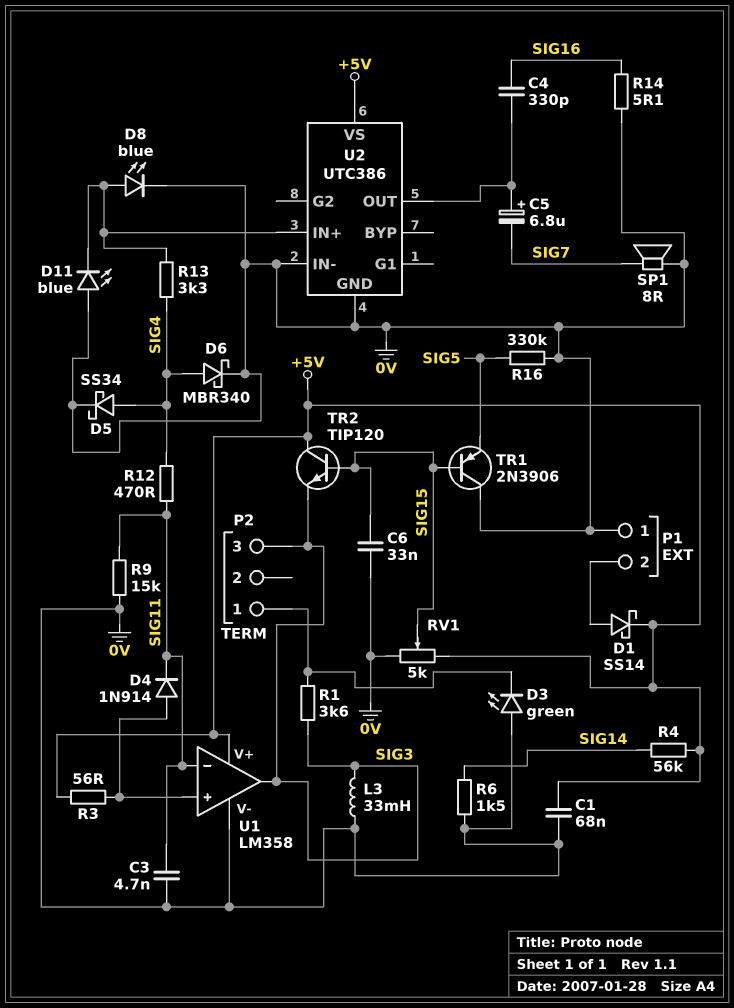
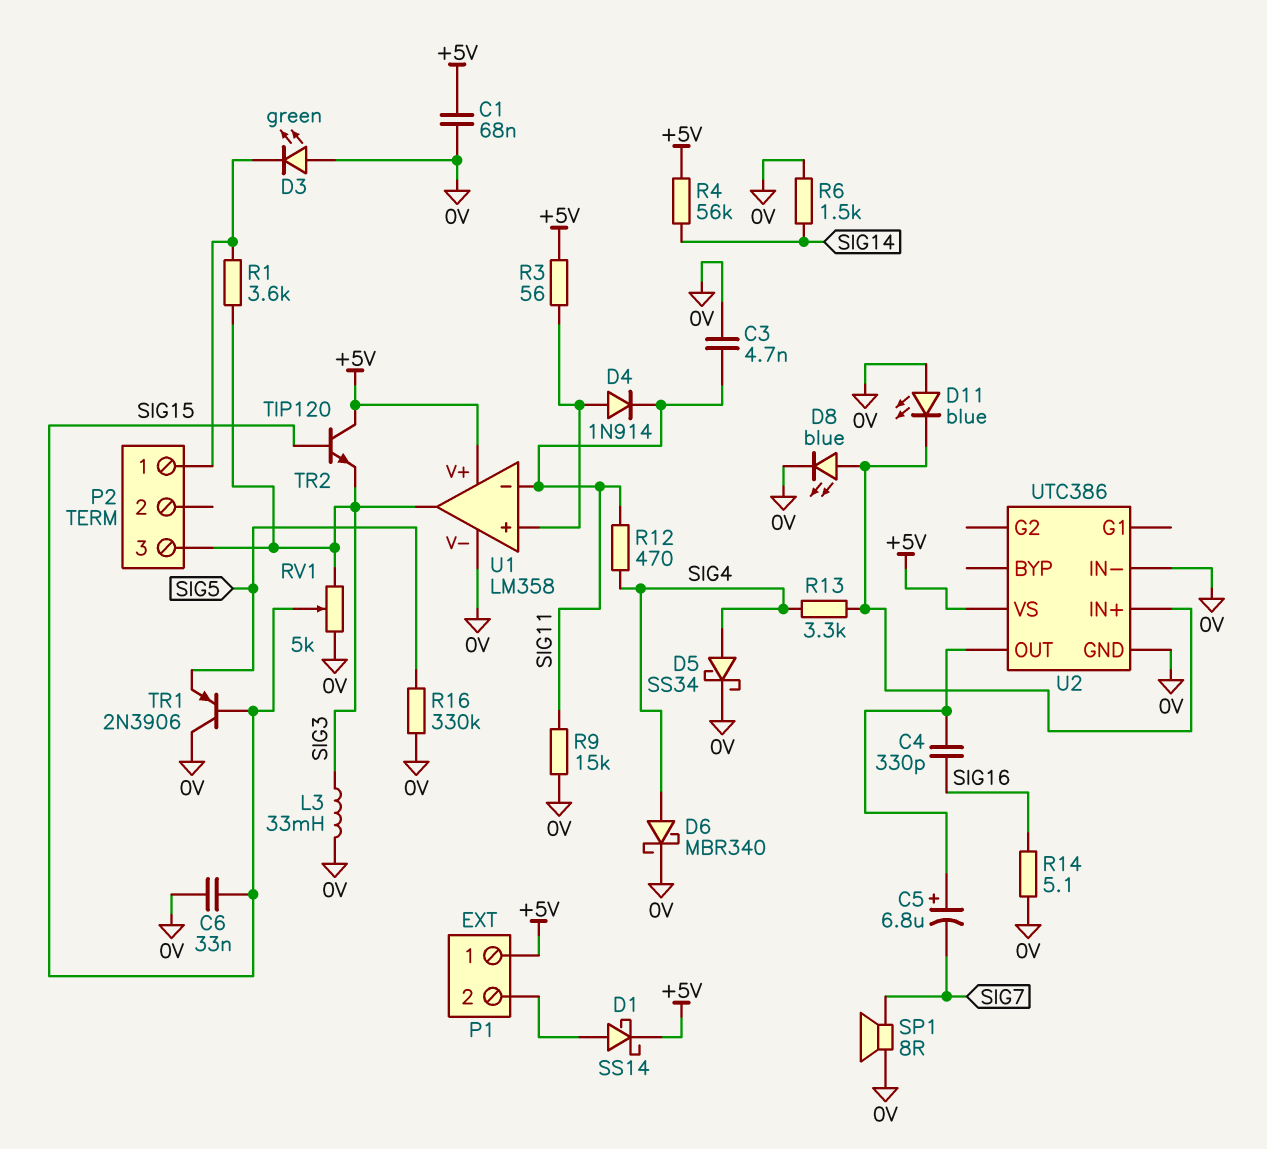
P1 pin 1: 0V -> +5V
RV1: 5k (+5V, 0V, wiper SIG15) -> 5k (0V, SIG3, wiper SIG15)

